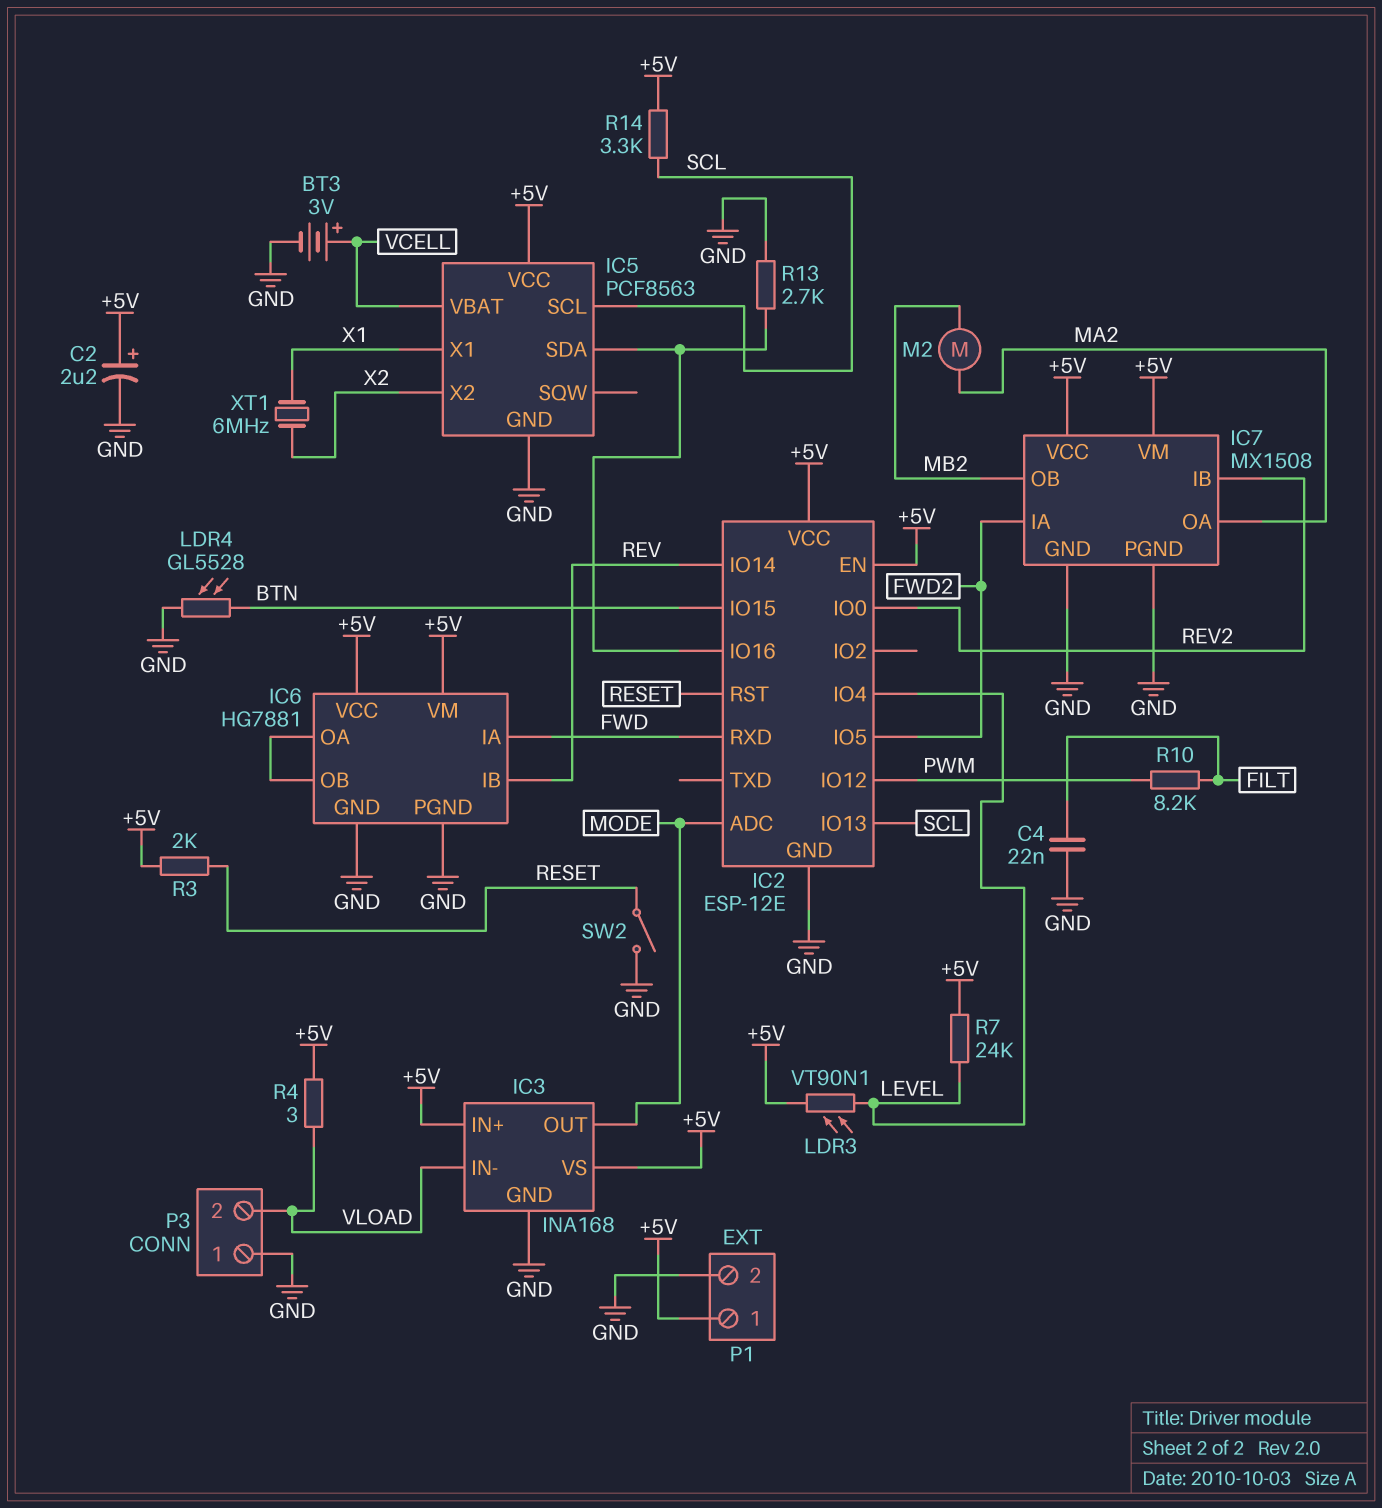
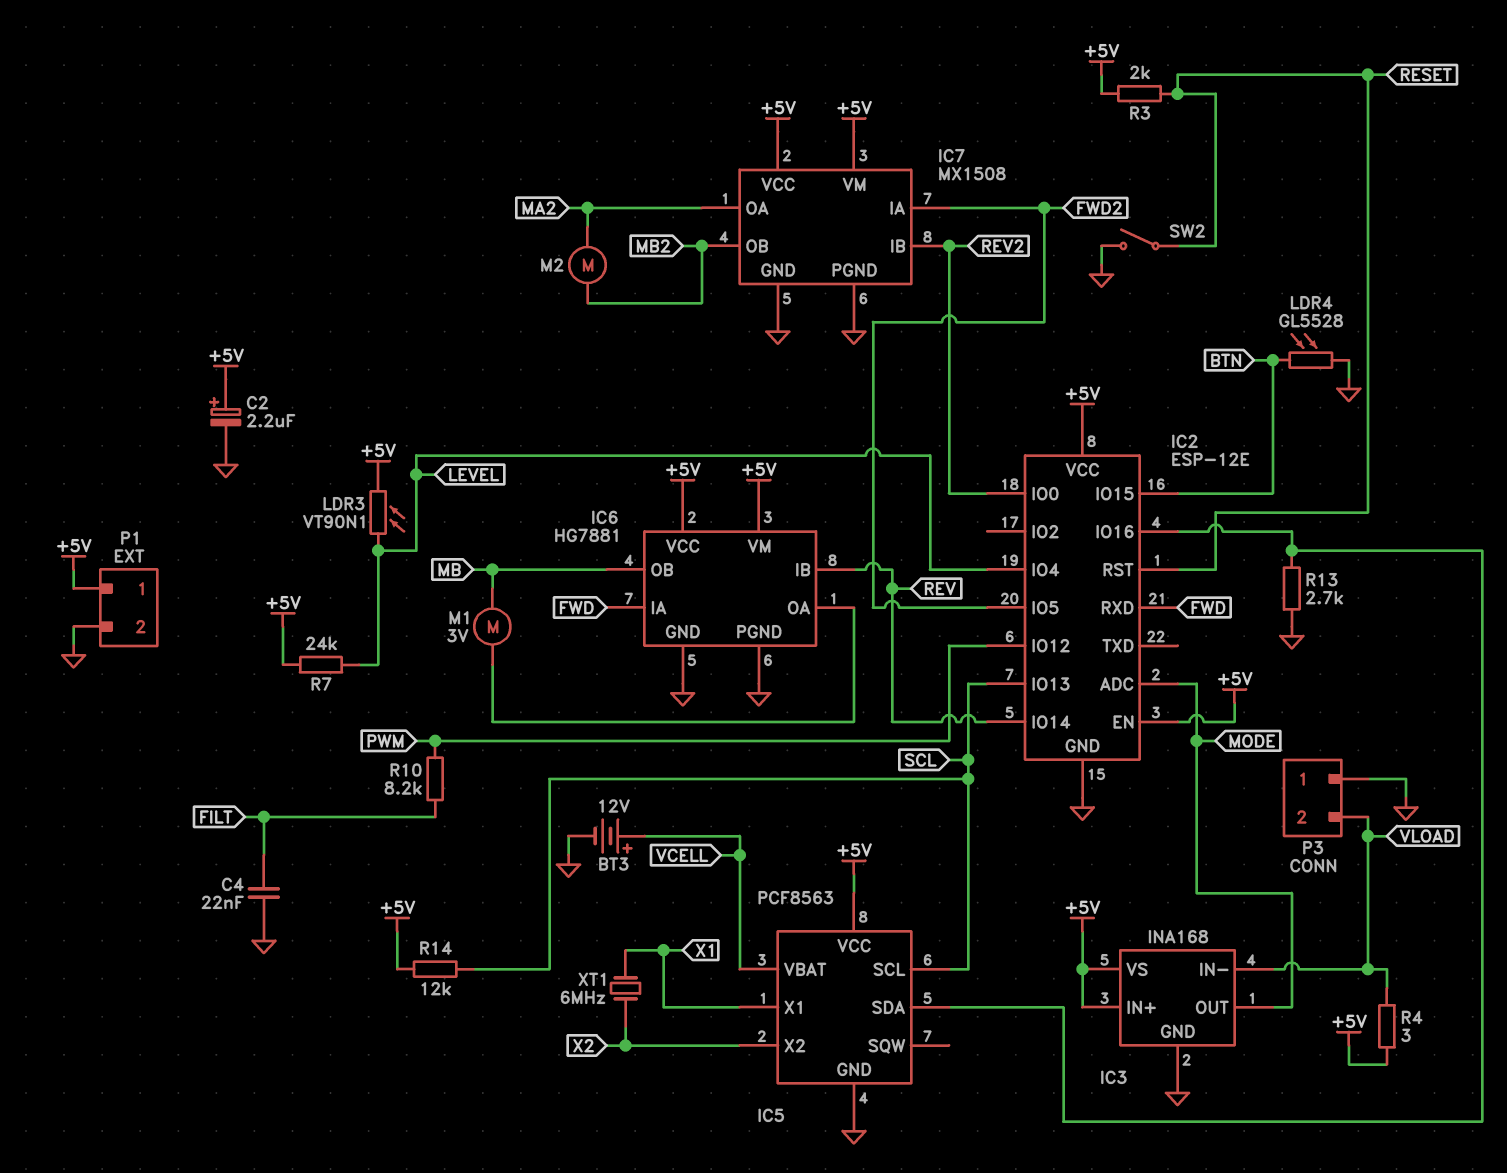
BT3: 3V (plus VCELL, minus GND) -> 12V (plus VCELL, minus GND)
IC6 pin OB: IC6/OA -> MB
M1: none -> motor 3V (IC6/OA, MB)
R14: 3.3k (+5V, SCL) -> 12k (+5V, SCL)

